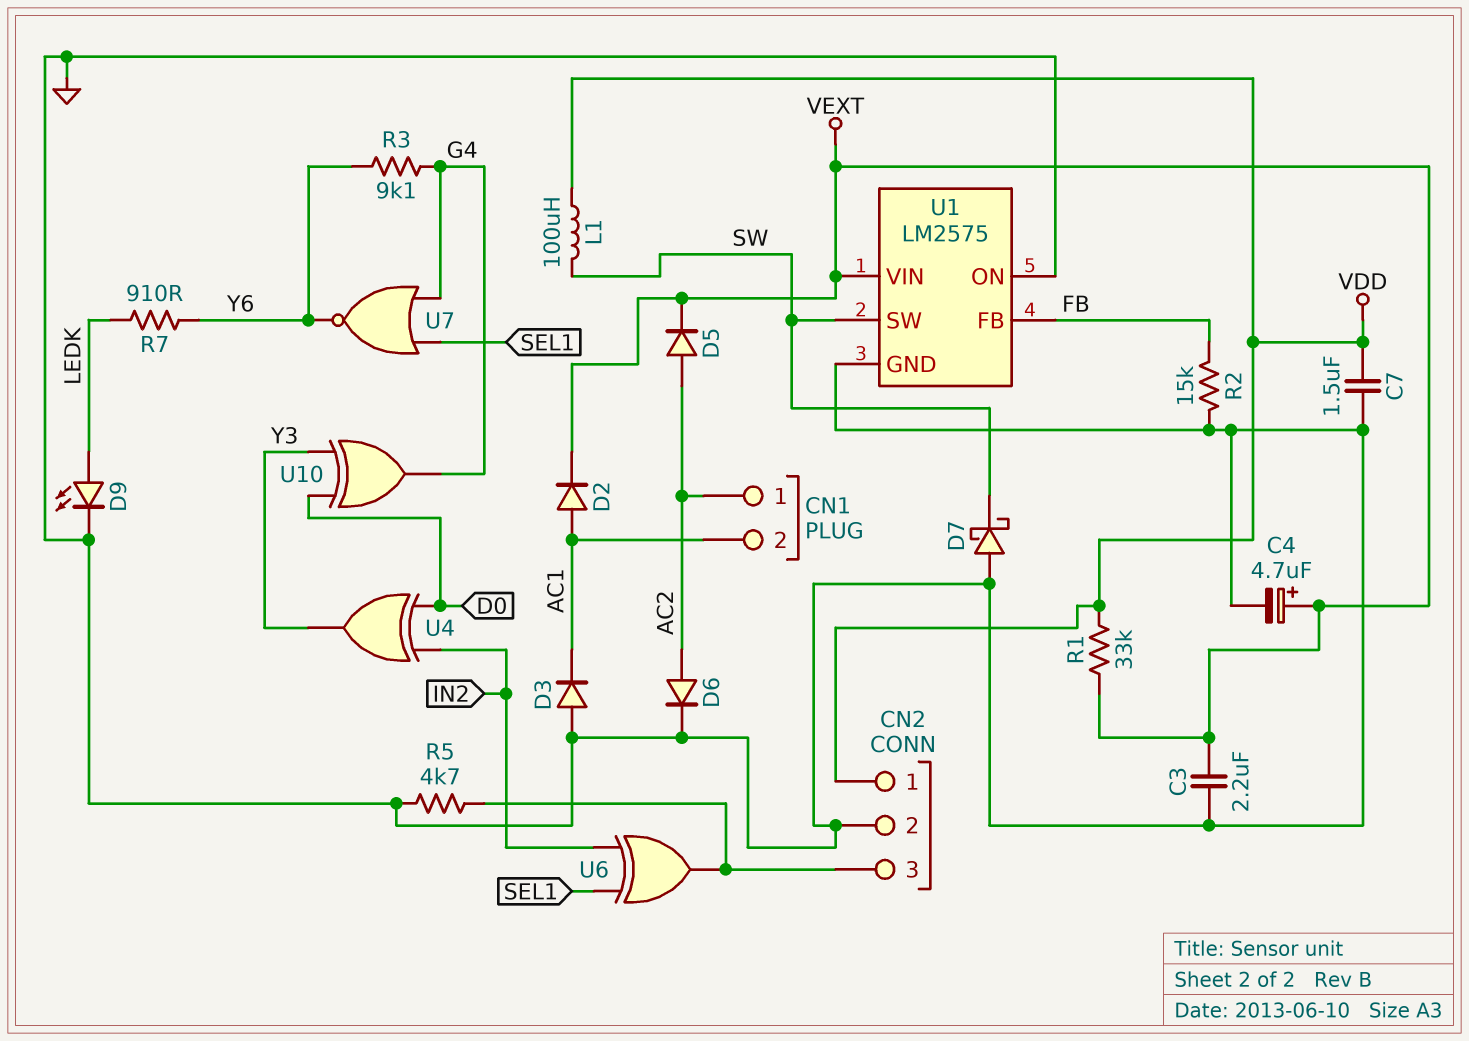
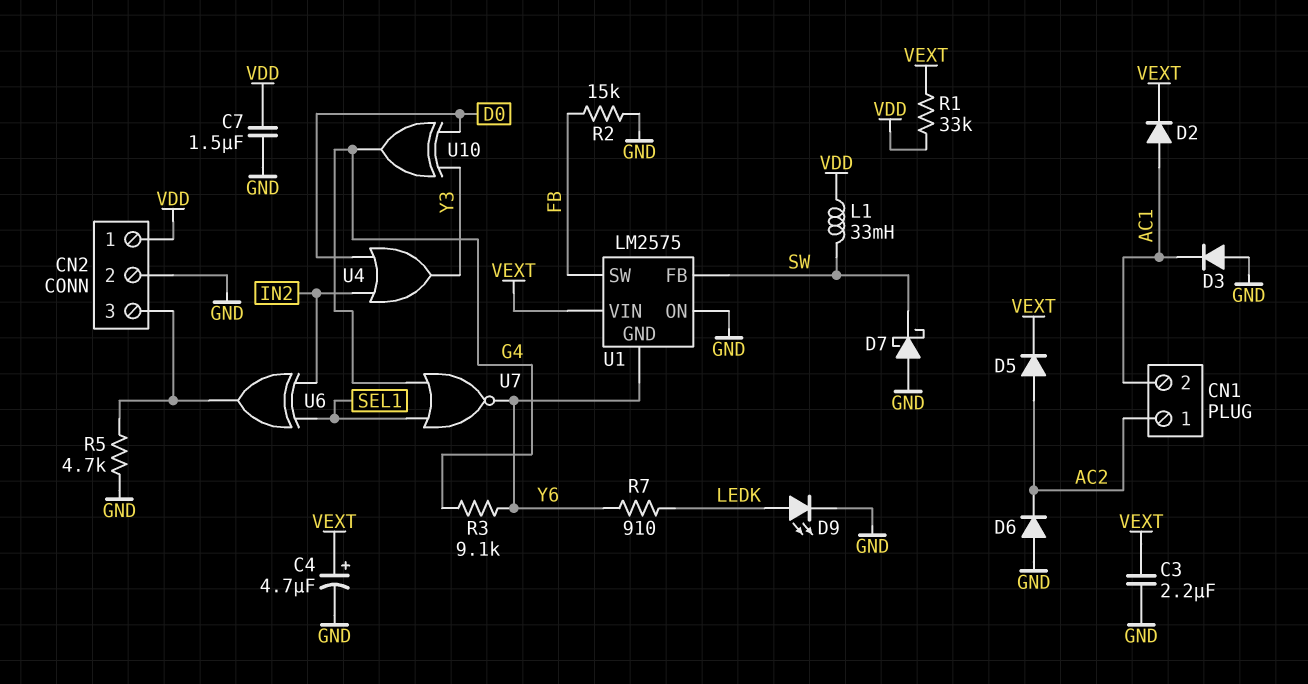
D6: diode (A AC2, K GND) -> diode (A GND, K AC2)
L1: 100uH (SW, VDD) -> 33mH (SW, VDD)
U1 pin FB: FB -> SW
U1 pin GND: GND -> Y6
U1 pin SW: SW -> FB
U4: XOR (in D0, in IN2, out Y3) -> OR (in D0, in IN2, out Y3)

